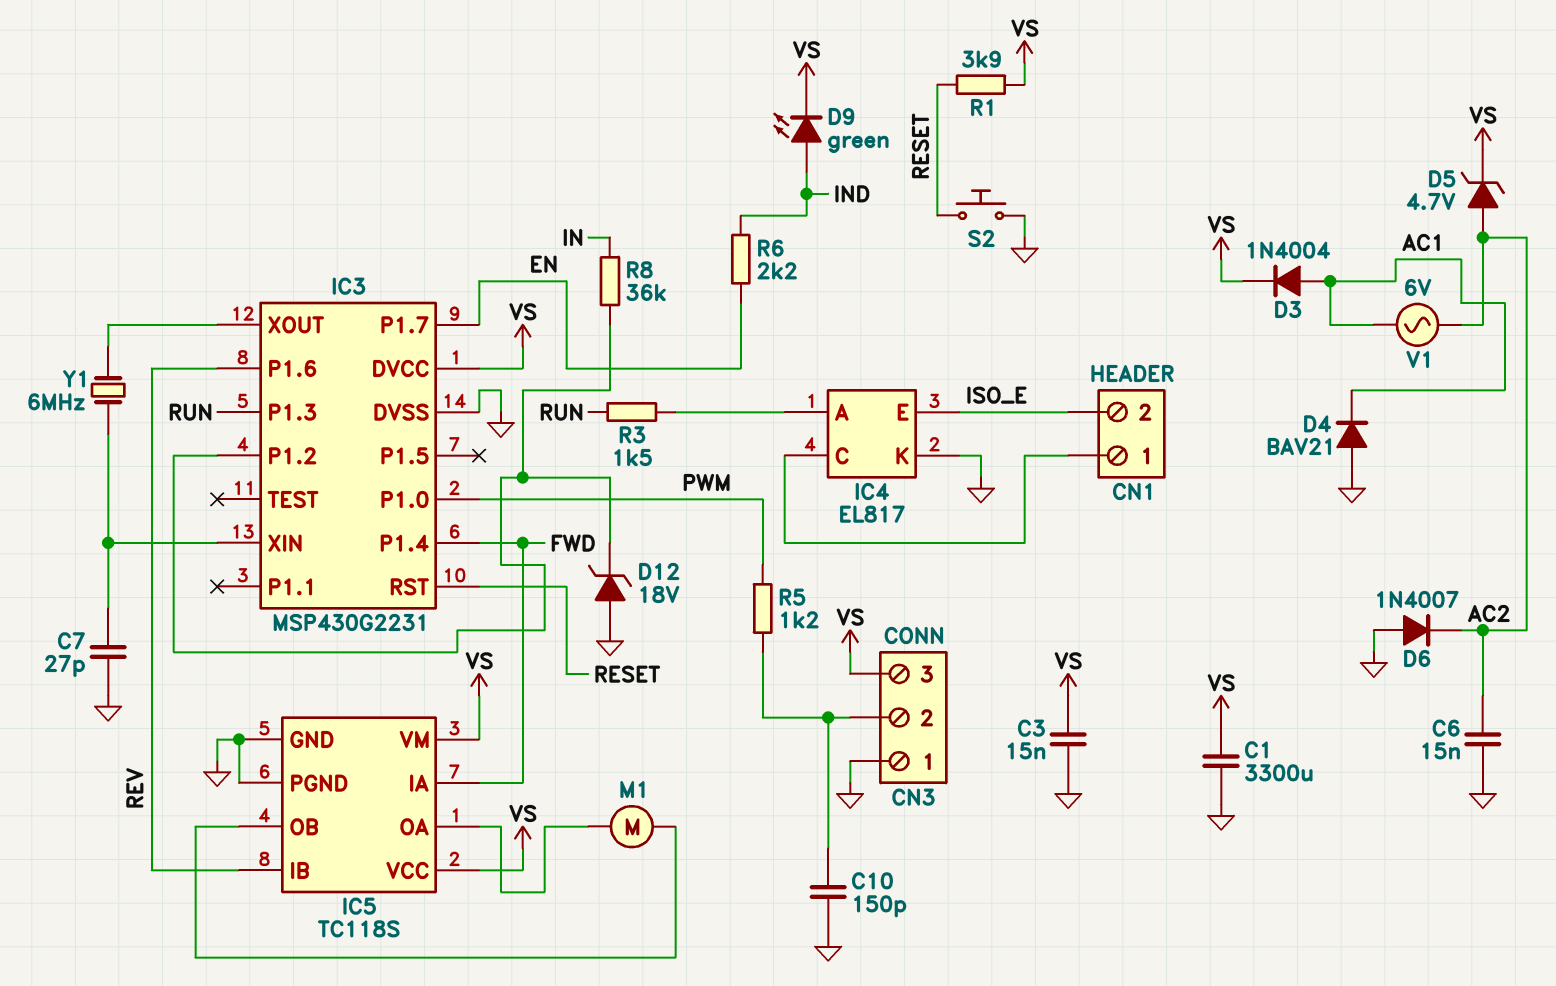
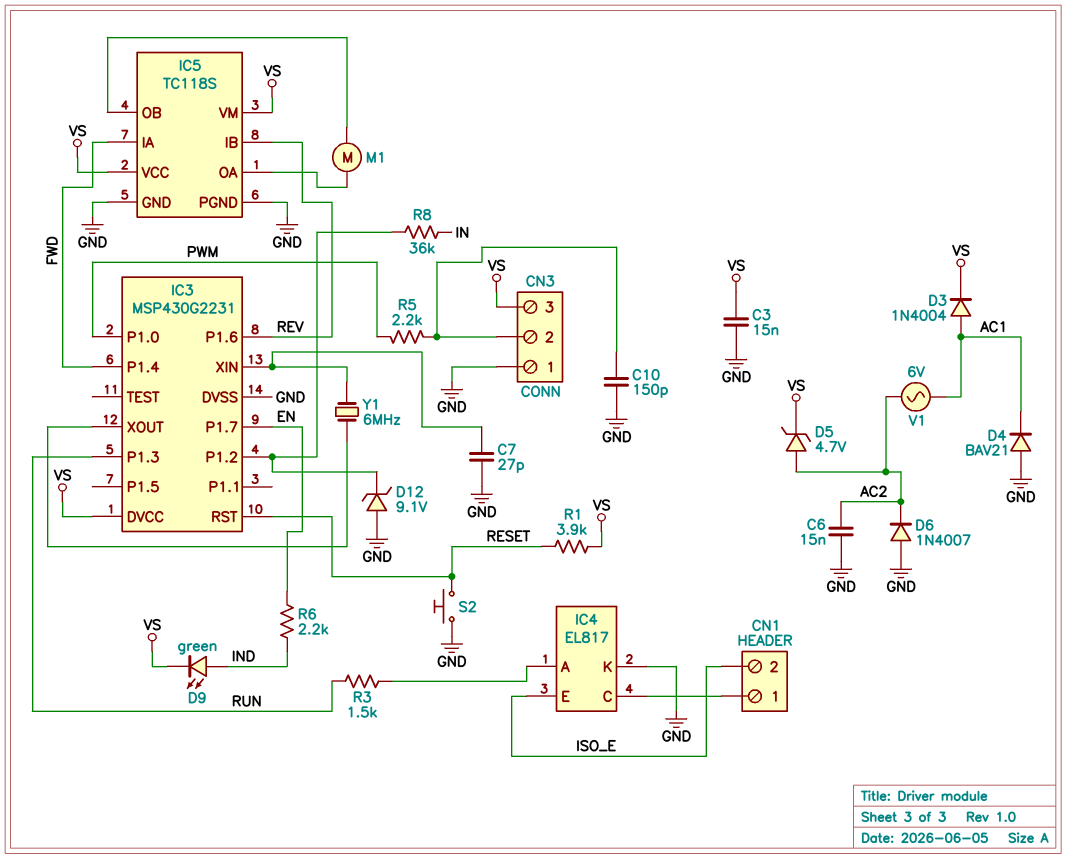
C1: 3300uF (GND, VS) -> none
D12: zener 18V (A GND, K IC3/P1.2) -> zener 9.1V (A GND, K IC3/P1.2)
R5: 1.2k (CN3/2, PWM) -> 2.2k (CN3/2, PWM)

